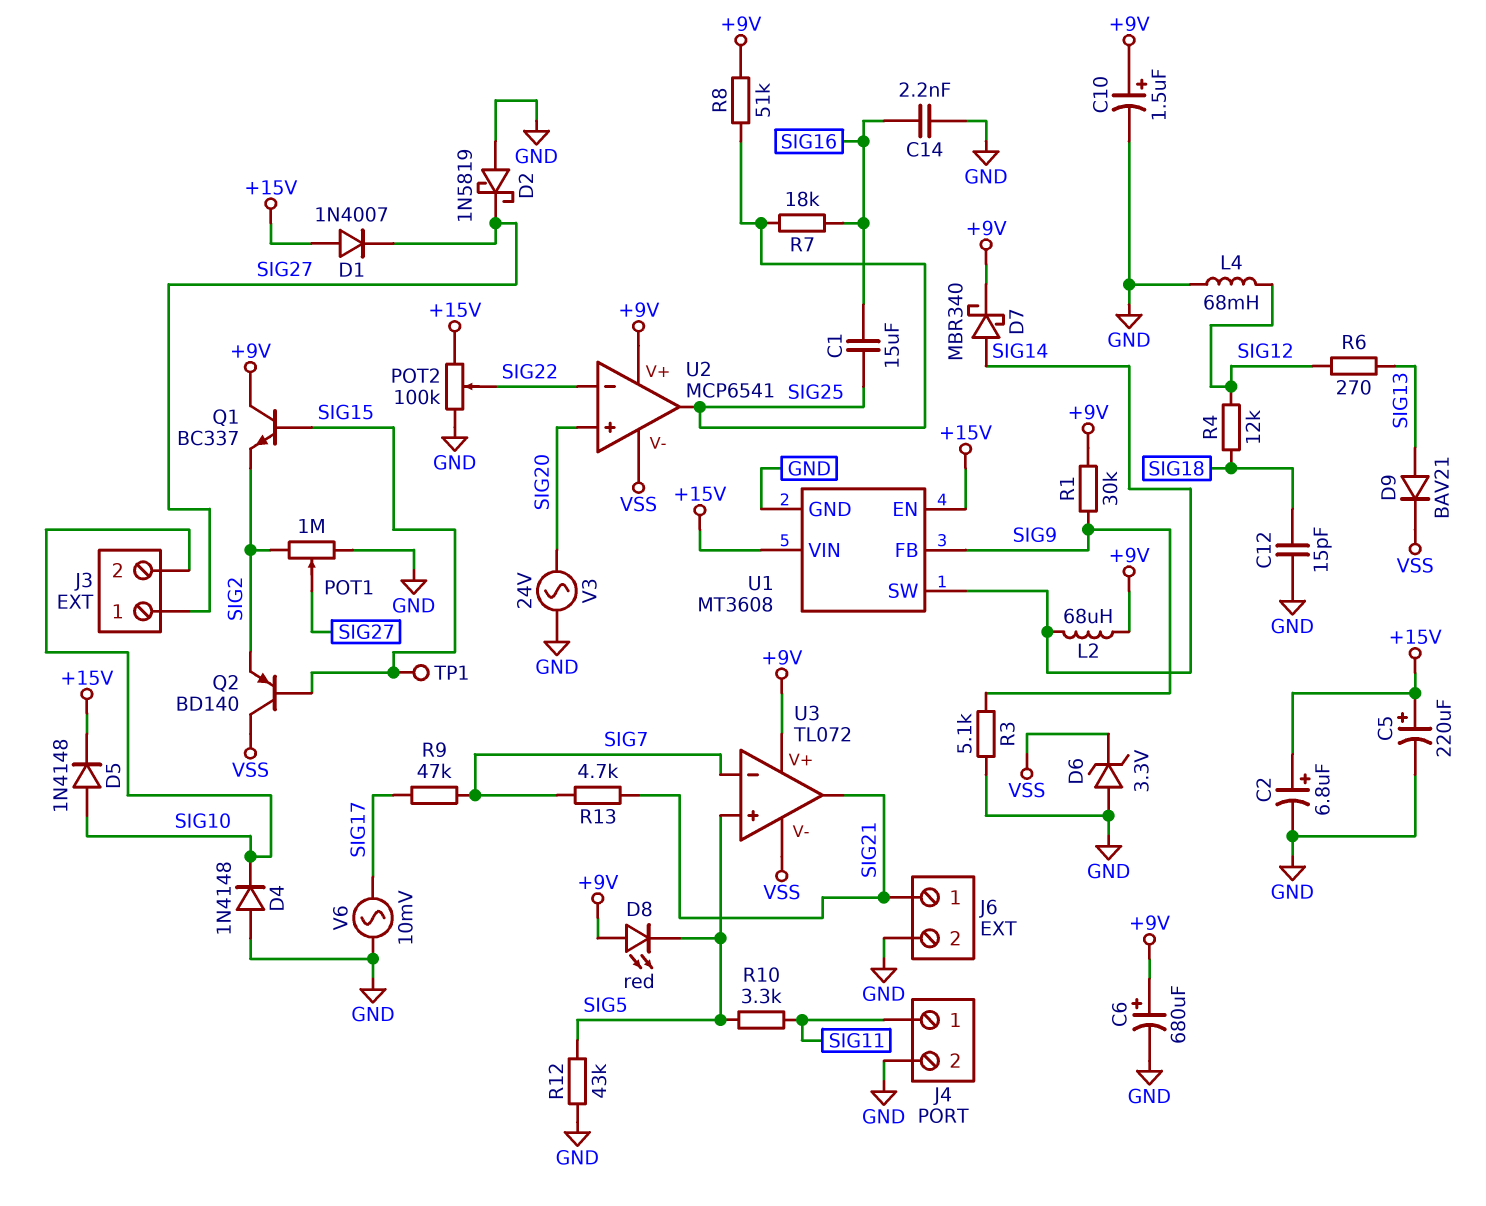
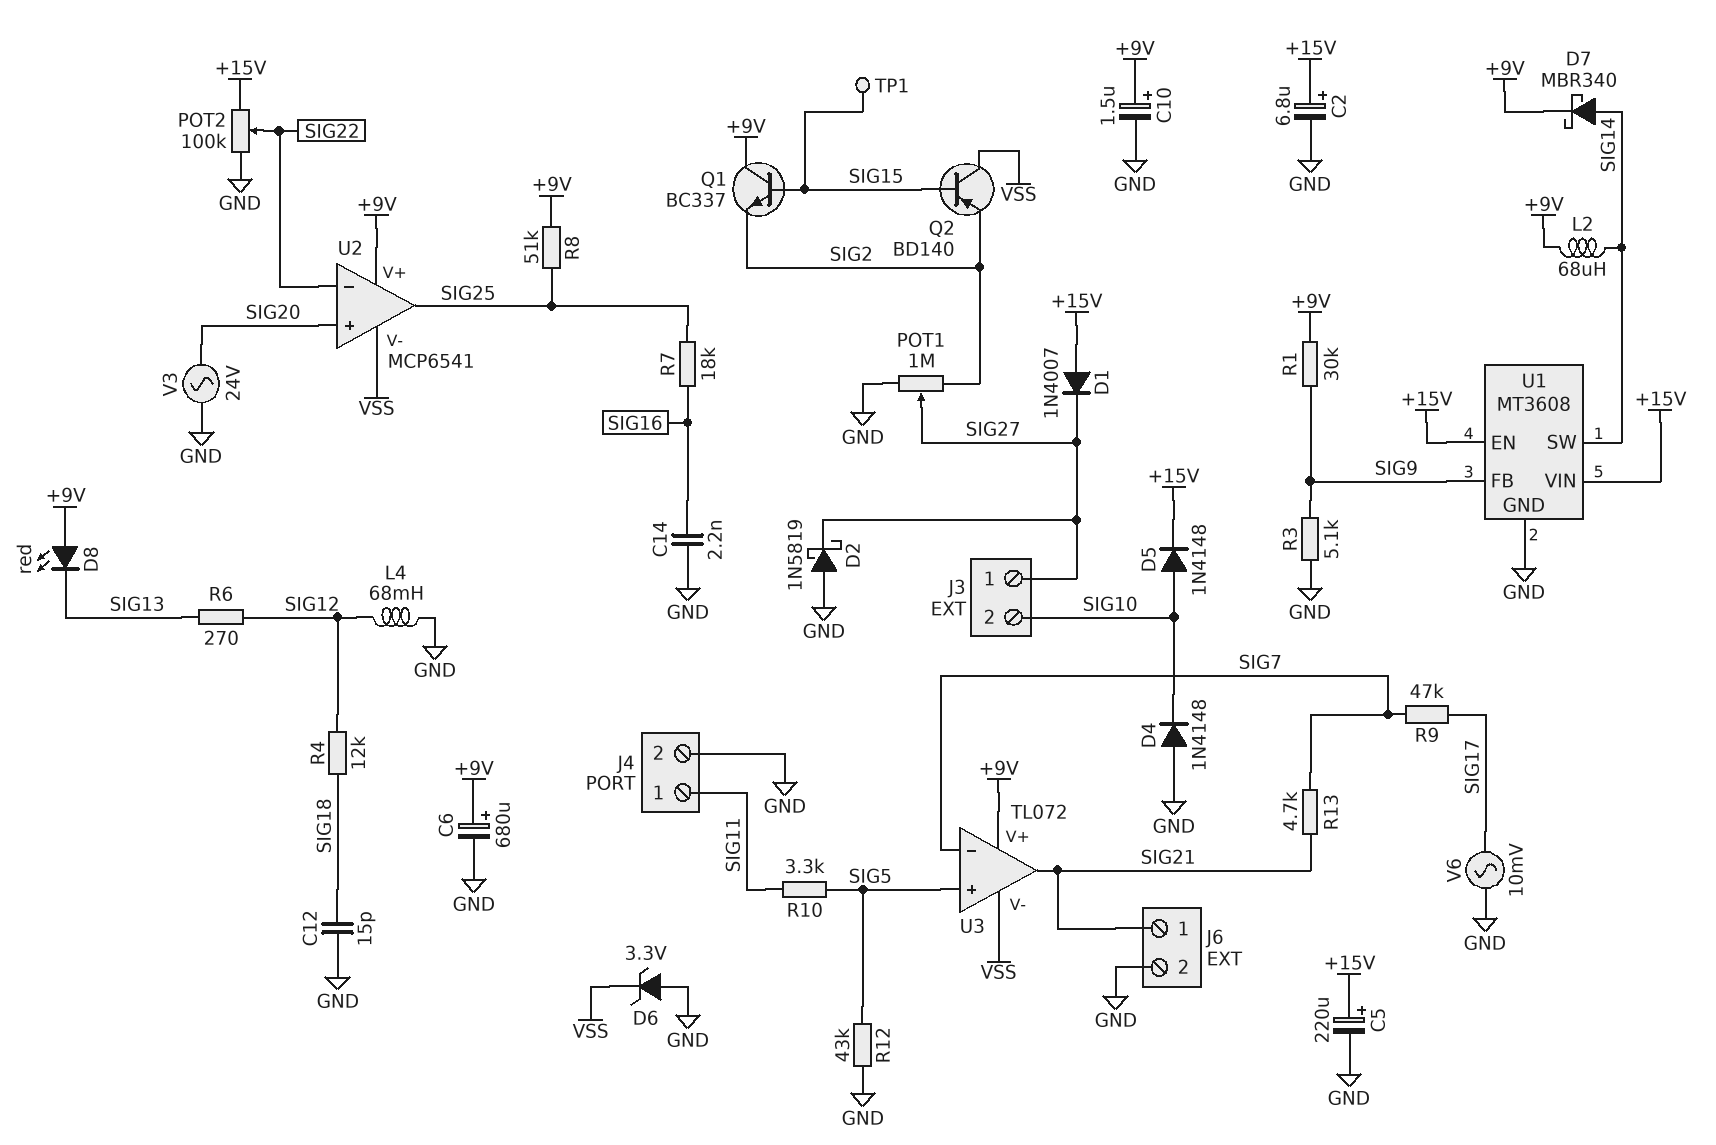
C1: 15uF (SIG16, SIG25) -> none
D8: LED red (A +9V, K SIG5) -> LED red (A +9V, K SIG13)
D9: diode BAV21 (A SIG13, K VSS) -> none

